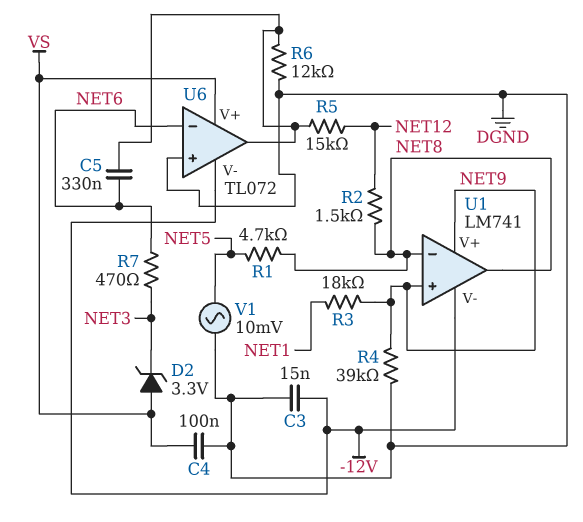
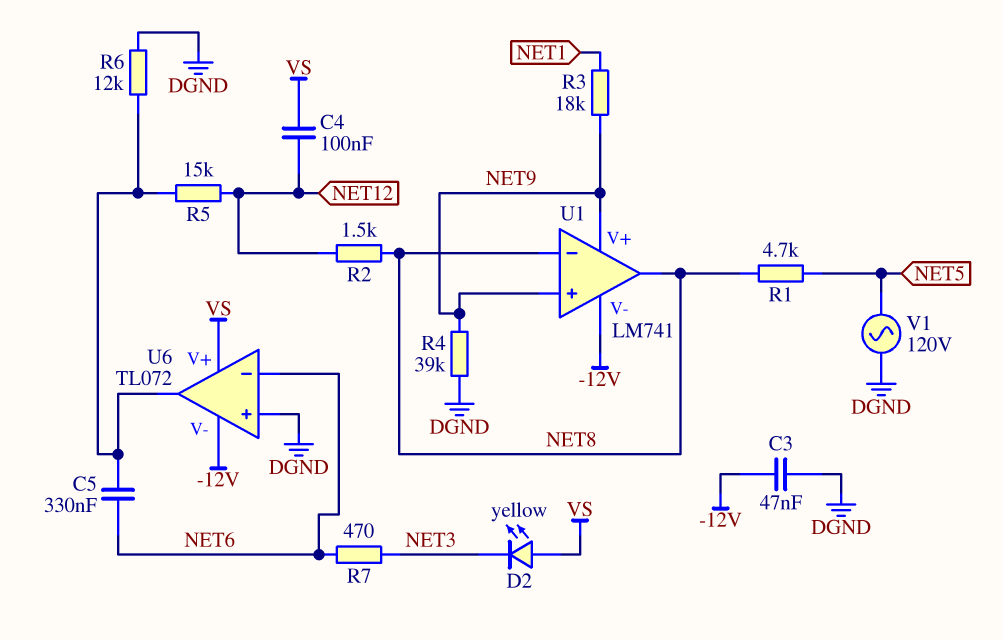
C3: 15nF (-12V, DGND) -> 47nF (-12V, DGND)
C4: 100nF (DGND, VS) -> 100nF (NET12, VS)
D2: zener 3.3V (A VS, K NET3) -> LED yellow (A VS, K NET3)
V1: AC 10mV (DGND, NET5) -> AC 120V (DGND, NET5)

